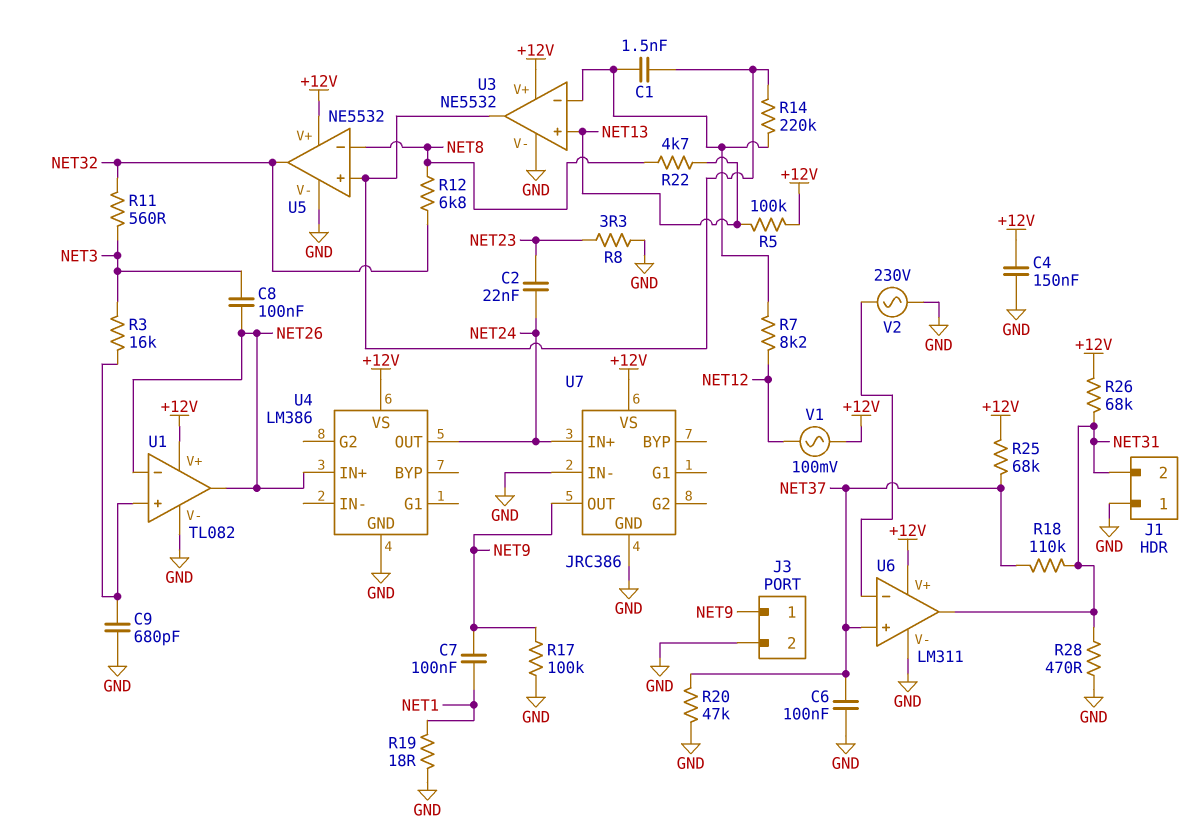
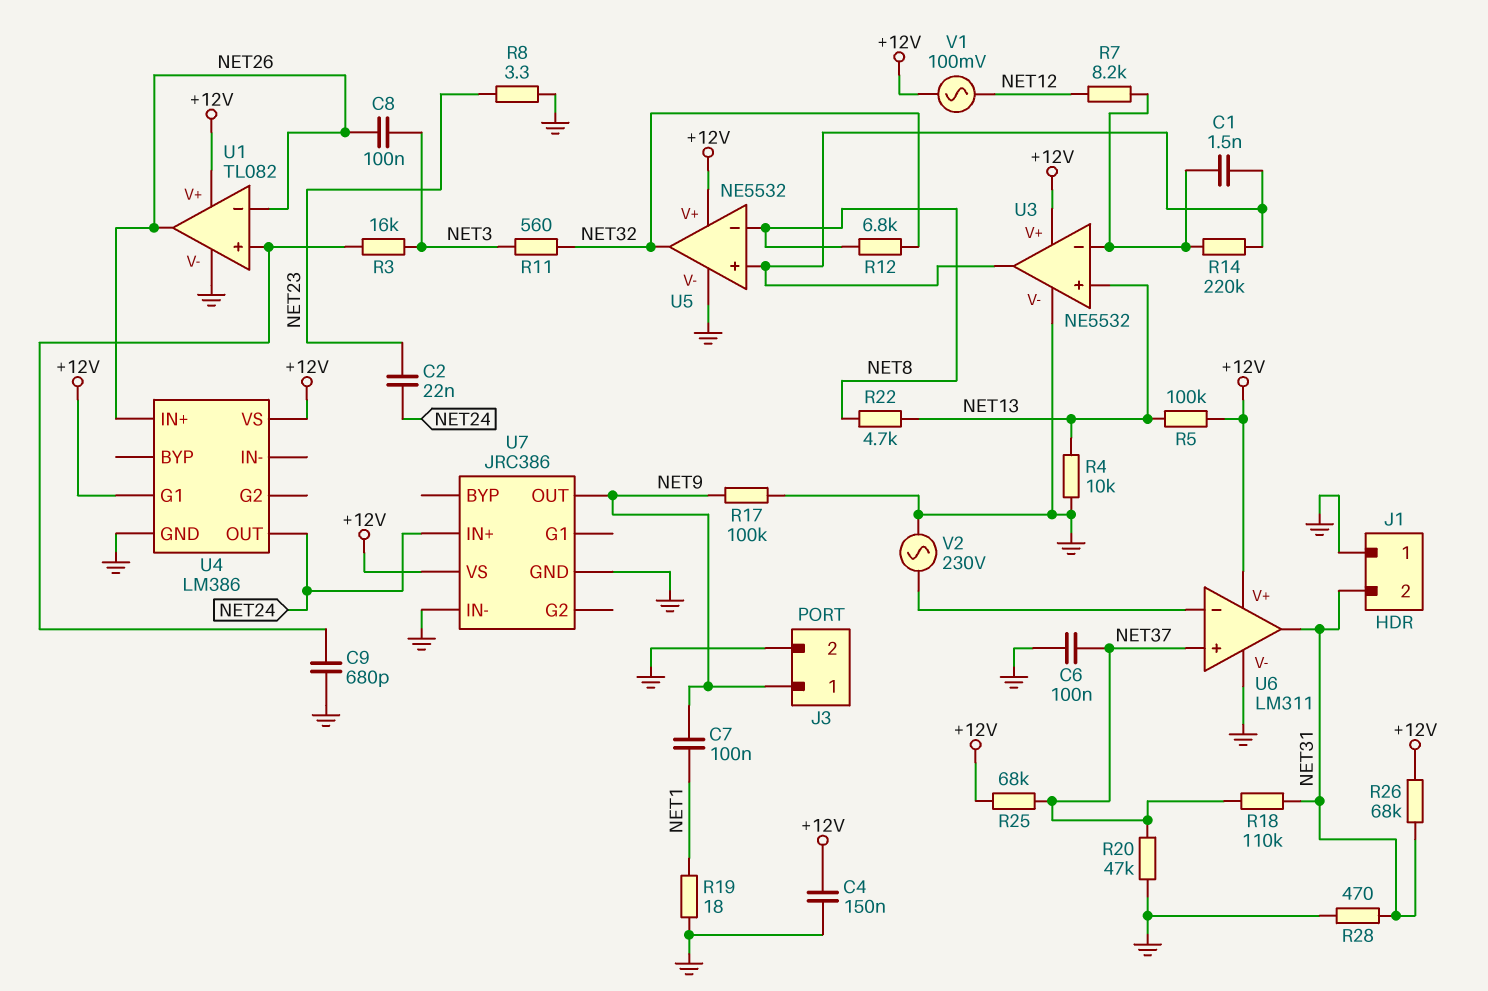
R4: none -> 10k (GND, NET13)
U4 pin G1: none -> +12V

